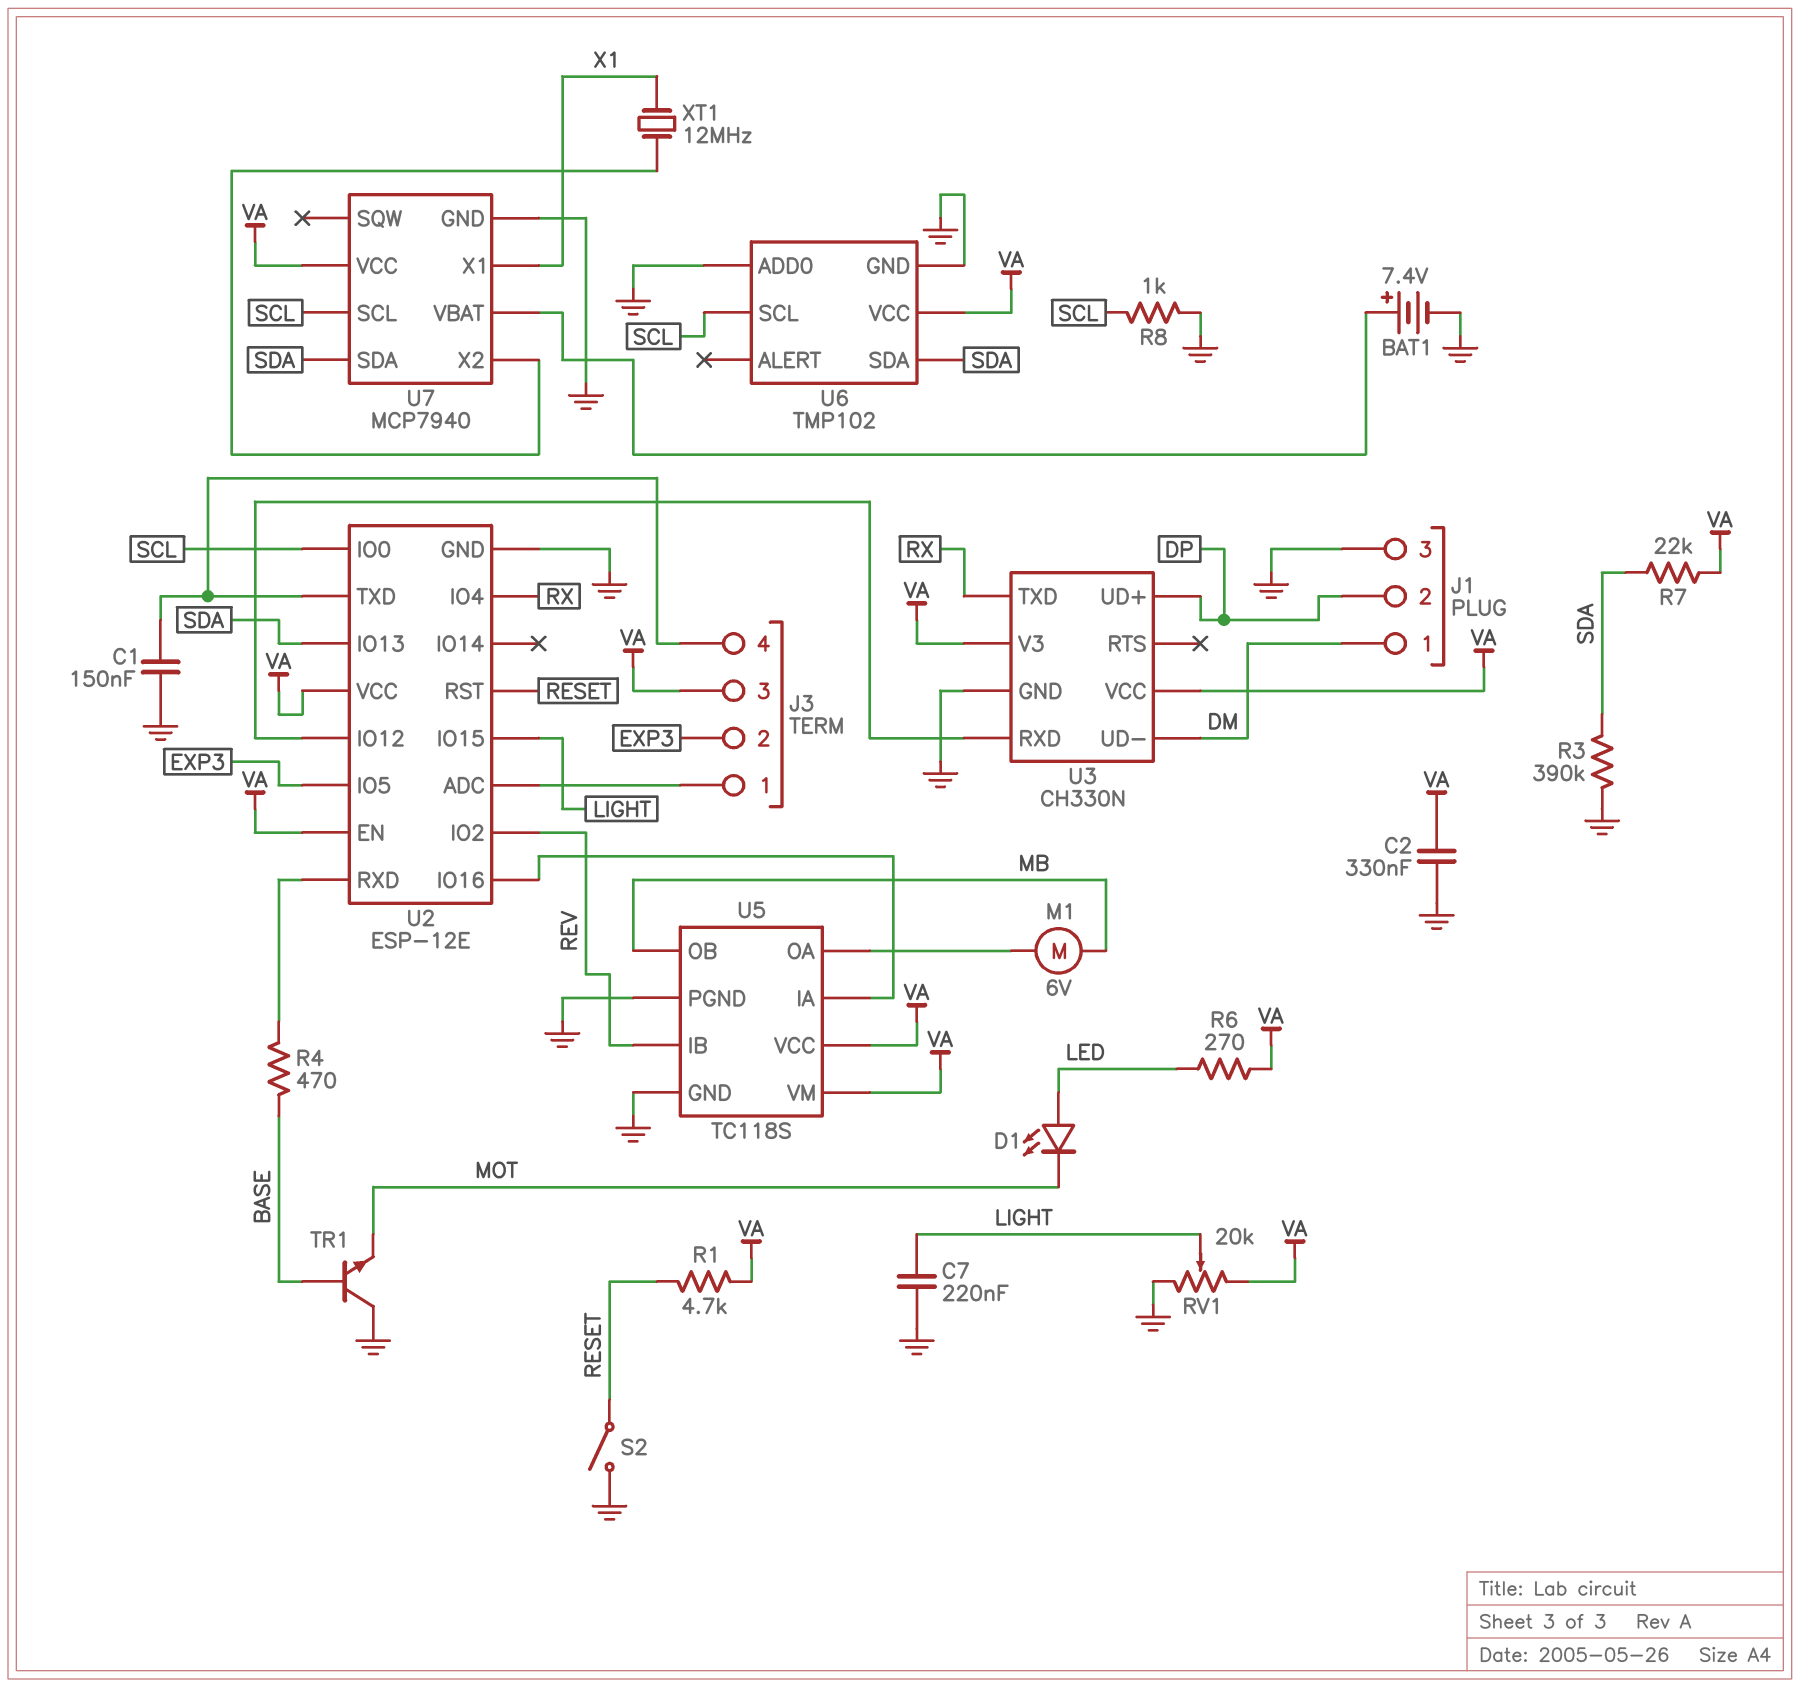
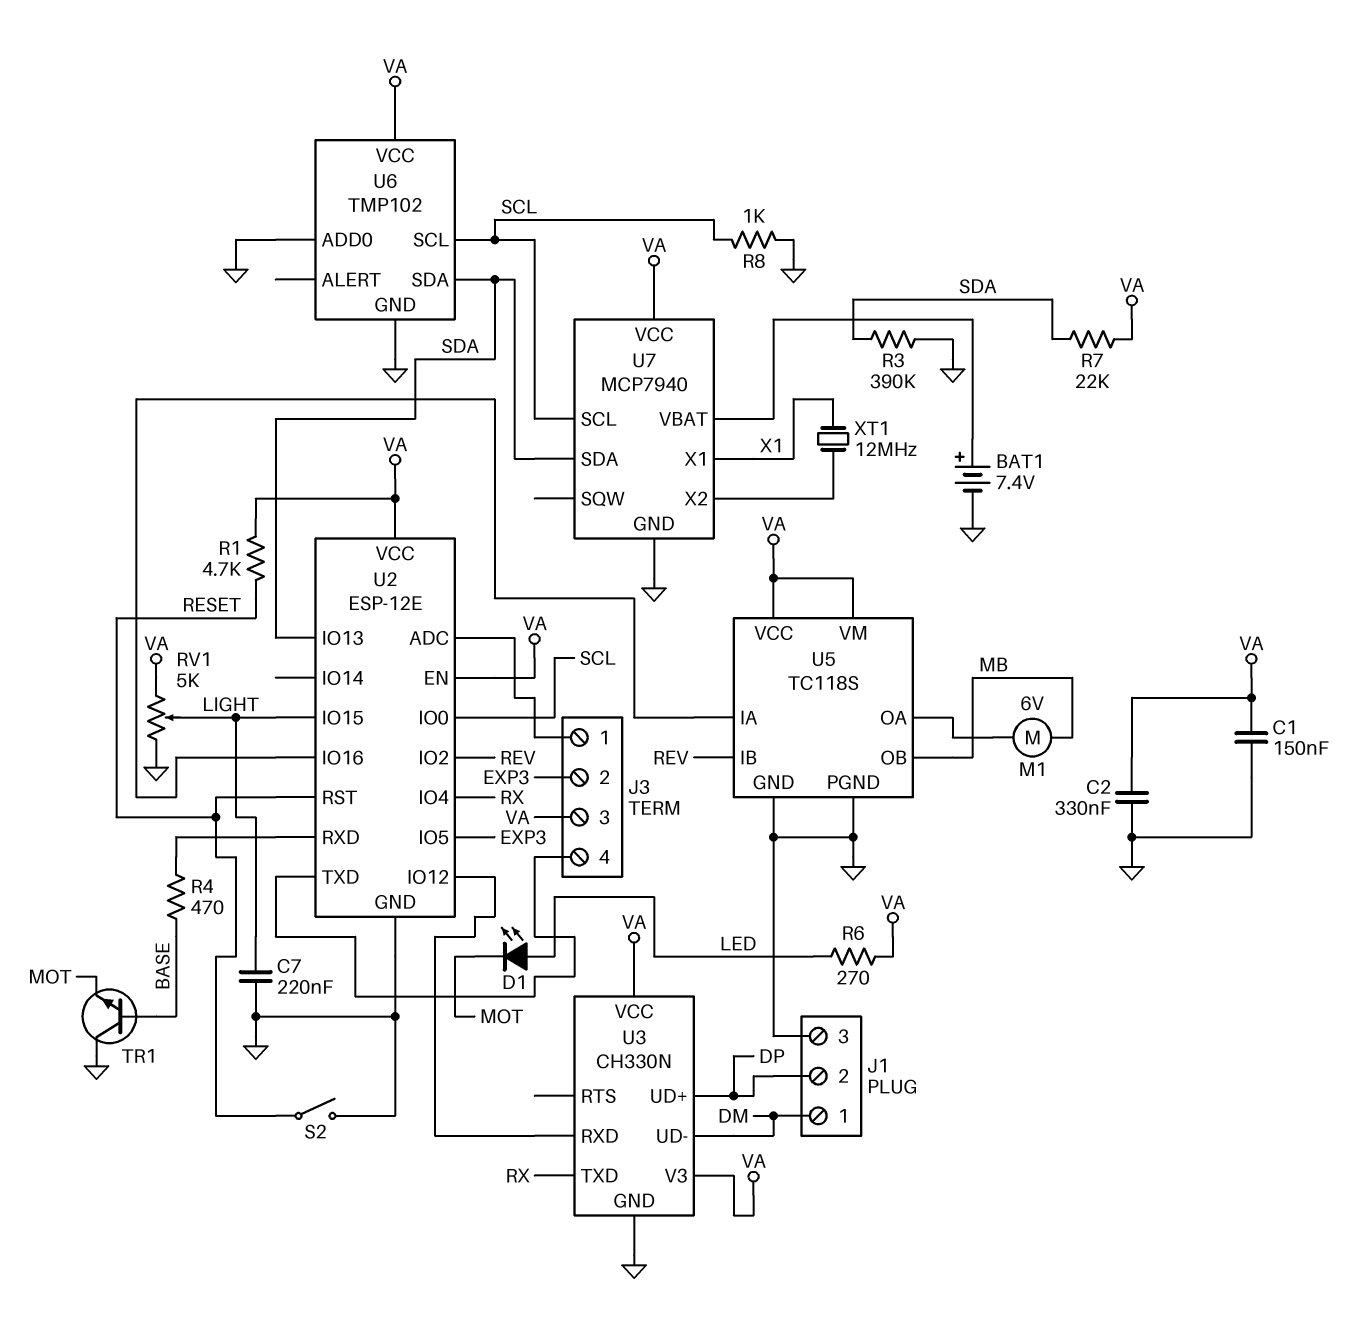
C1: 150nF (GND, J3/4) -> 150nF (GND, VA)
RV1: 20k (GND, VA, wiper LIGHT) -> 5k (GND, VA, wiper LIGHT)

